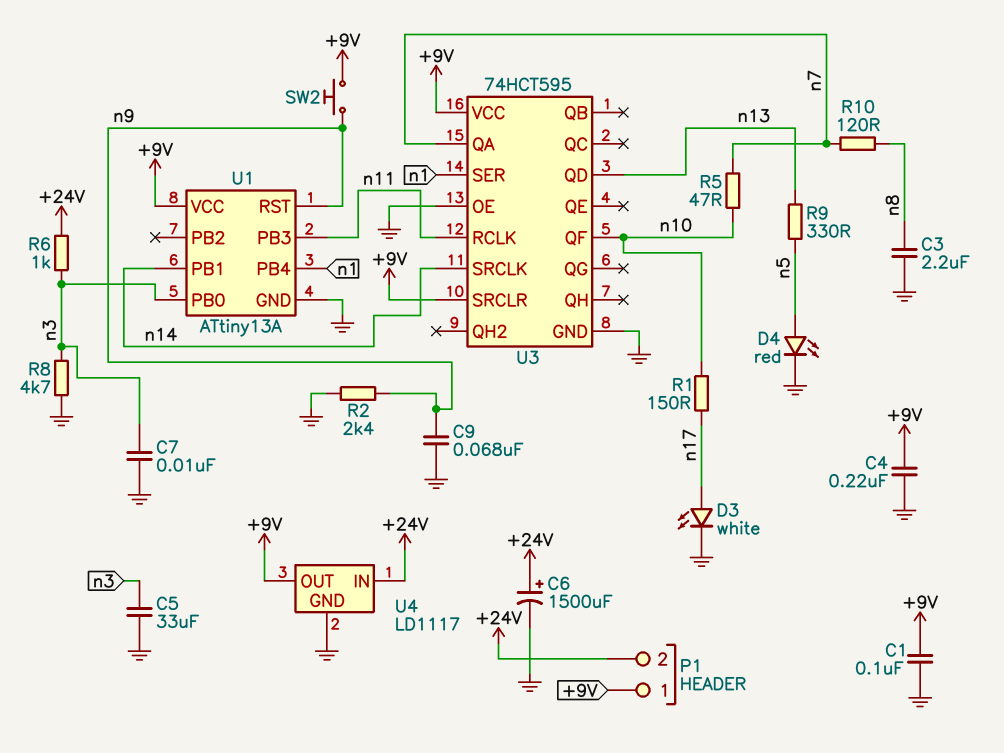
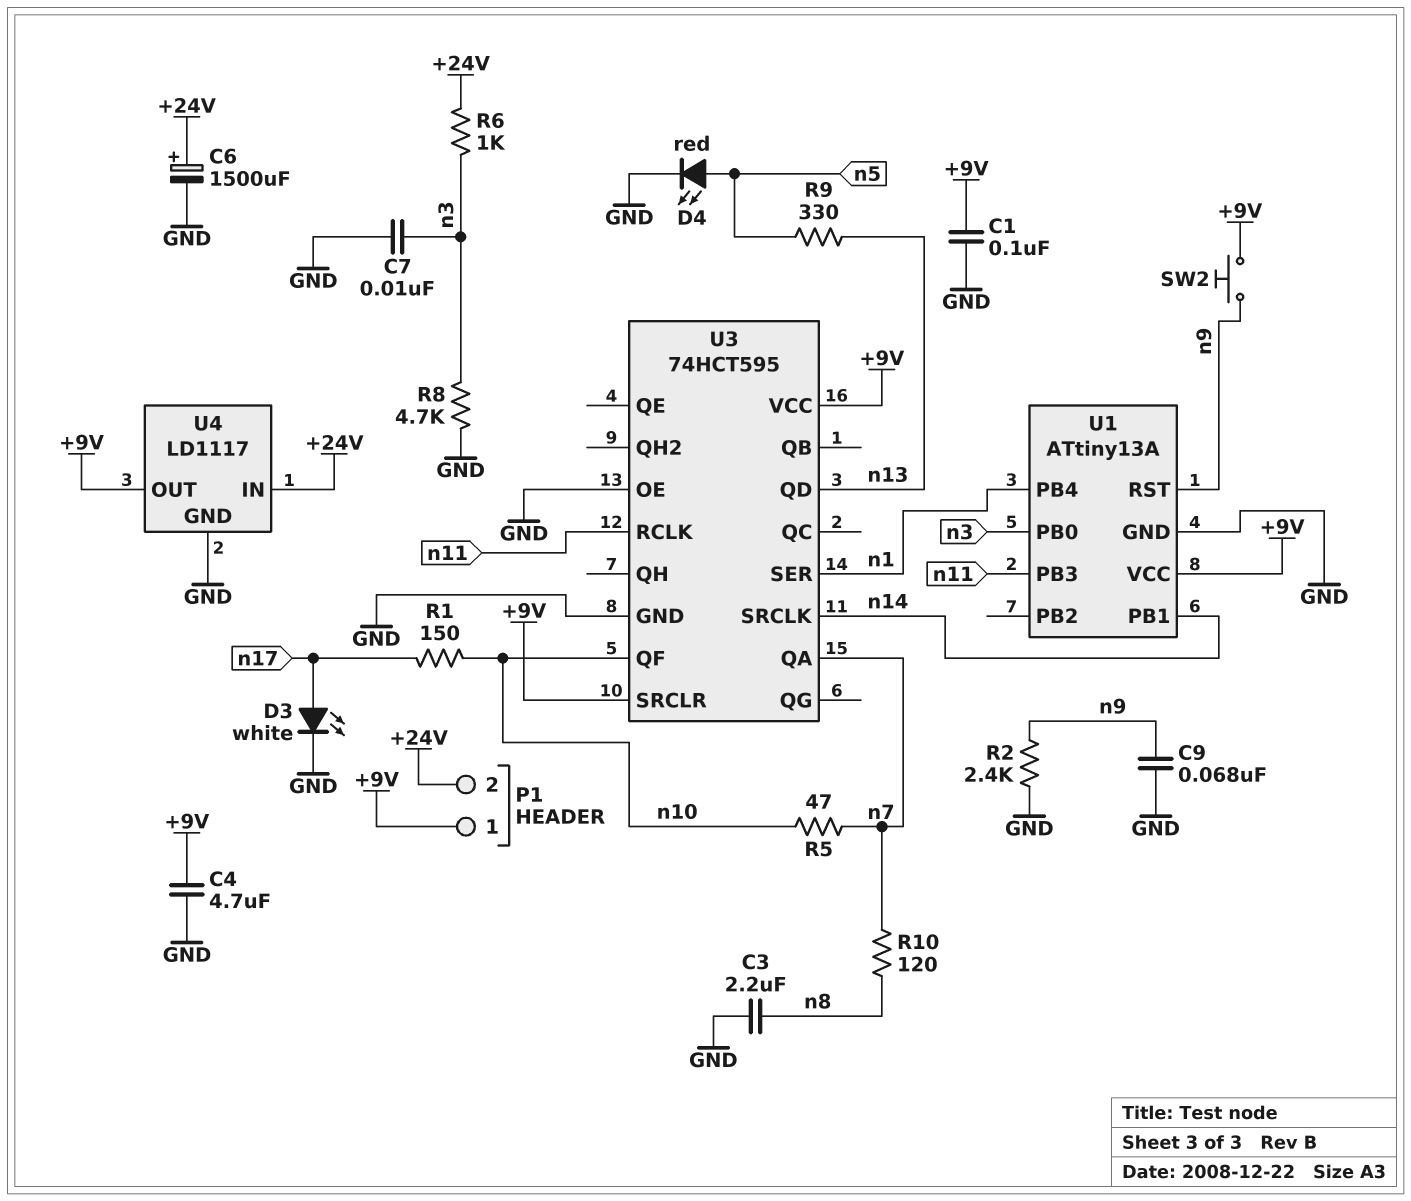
C4: 220nF (+9V, GND) -> 4.7uF (+9V, GND)
C5: 33uF (GND, n3) -> none

